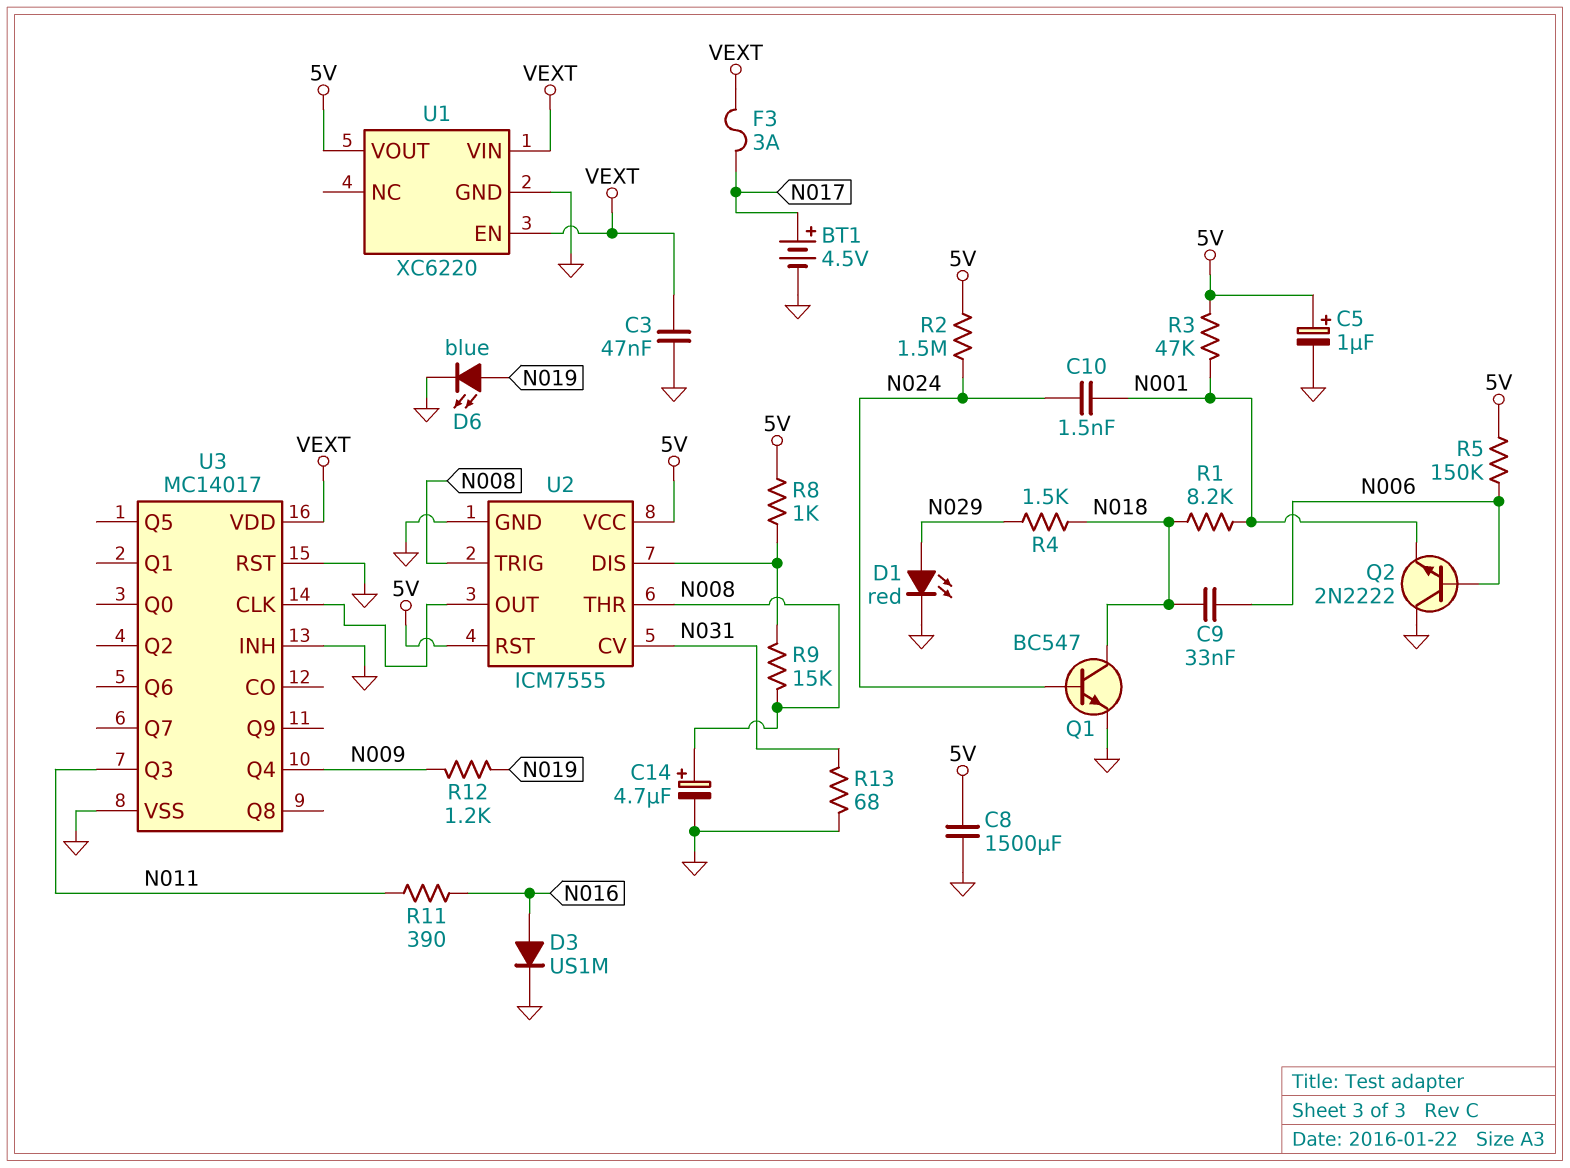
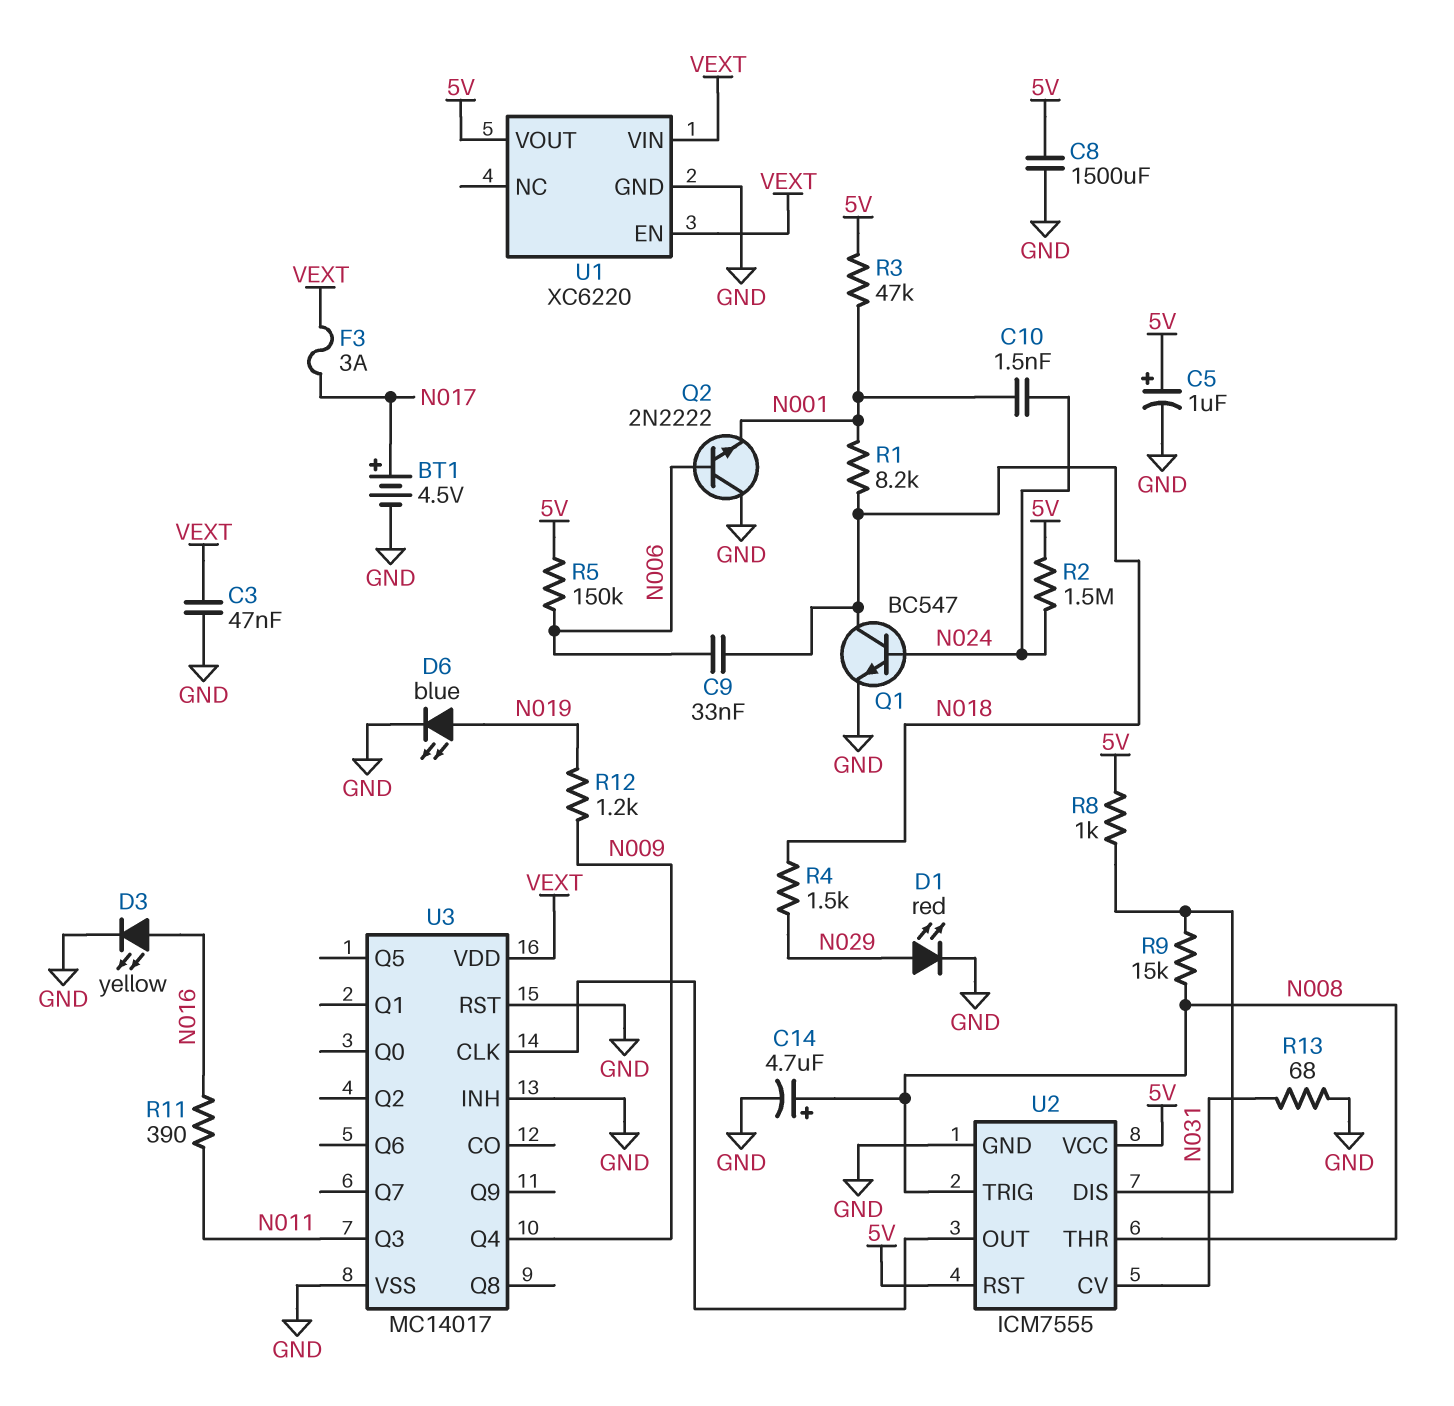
D3: diode US1M (A N016, K GND) -> LED yellow (A N016, K GND)

